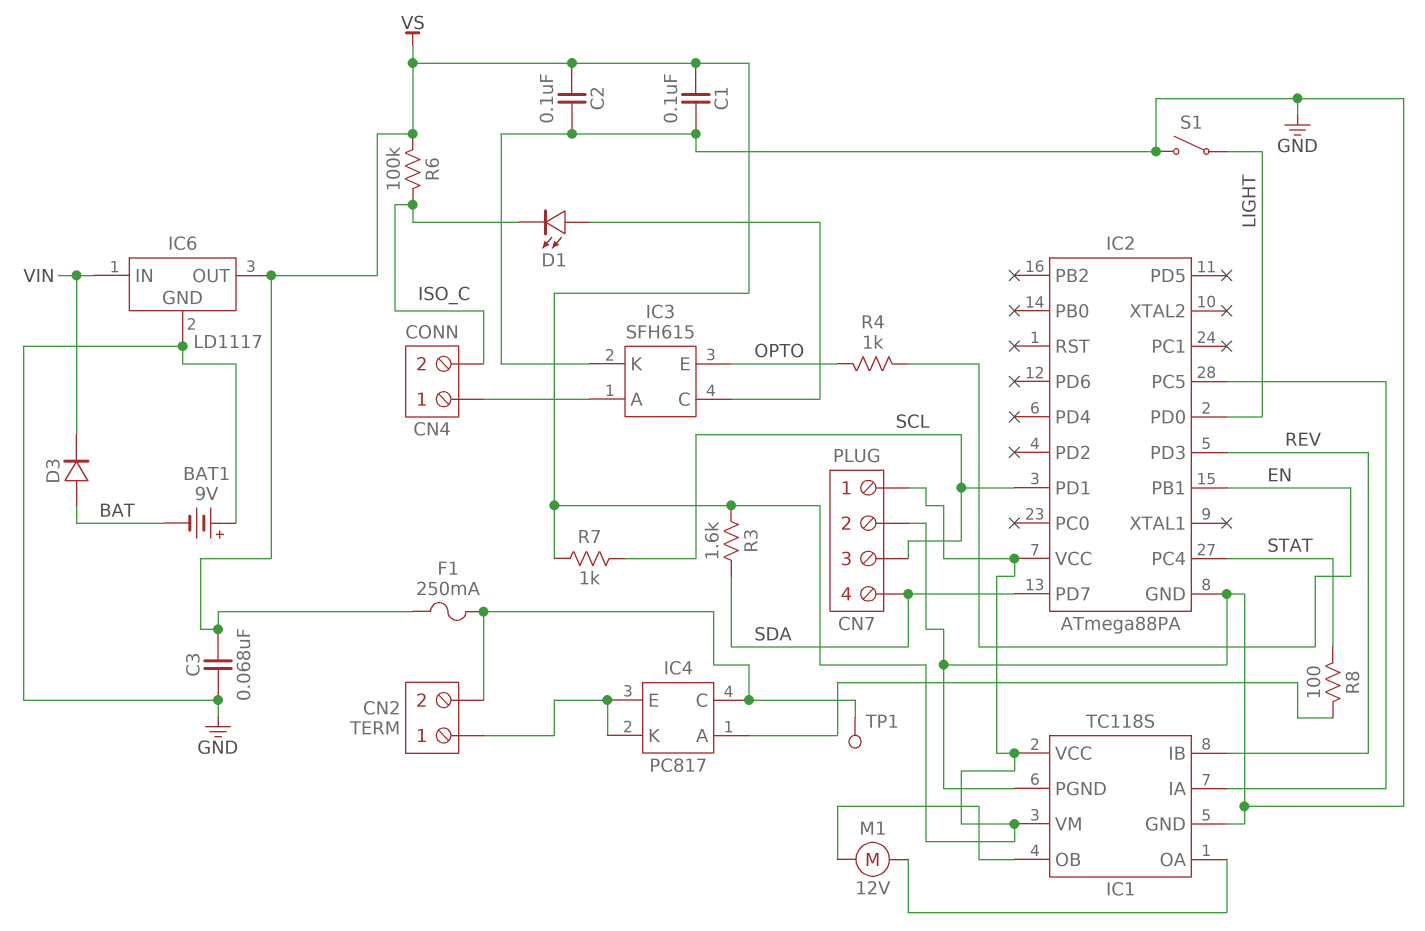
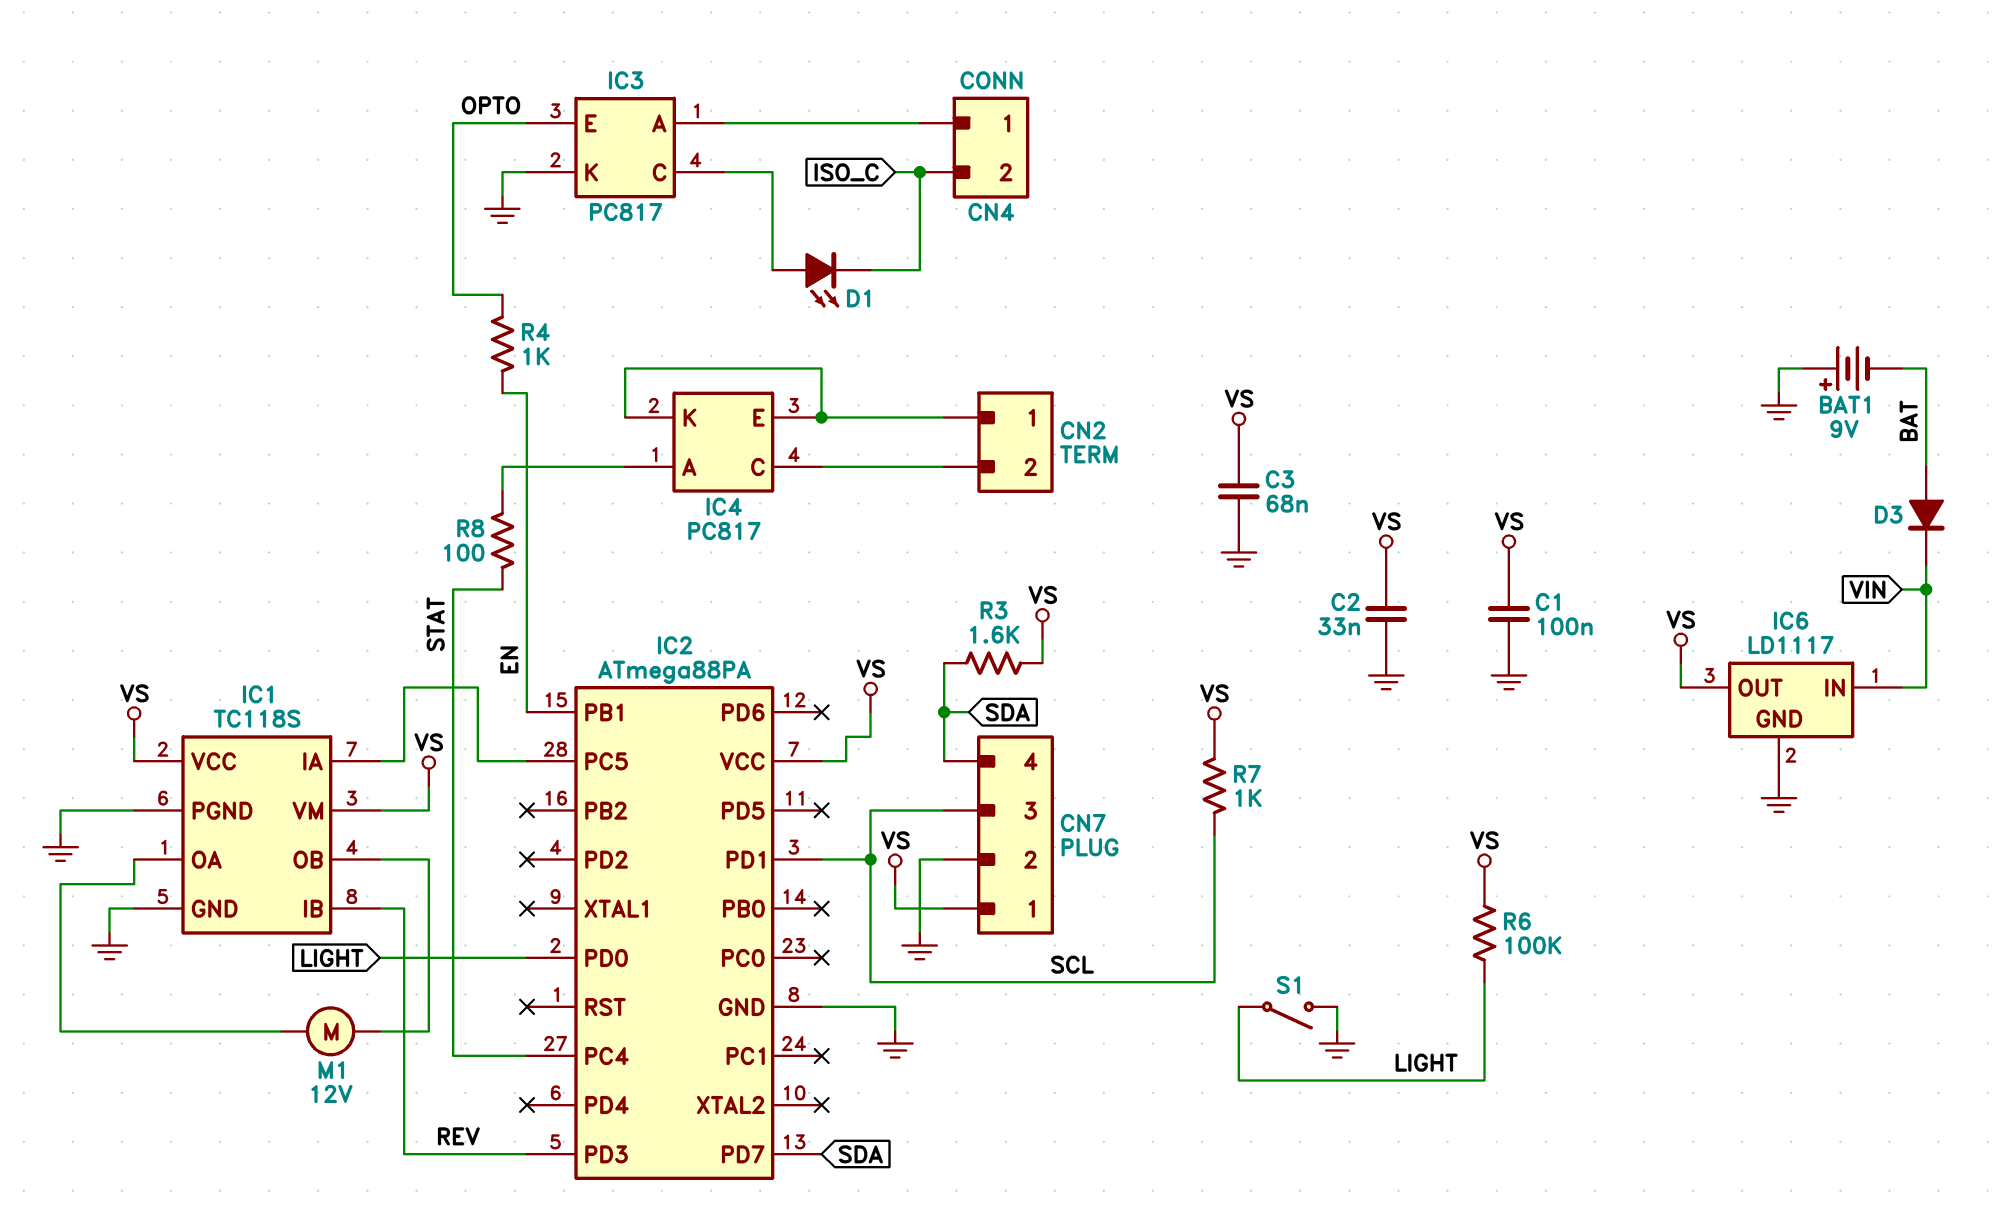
C2: 100nF (GND, VS) -> 33nF (GND, VS)
F1: 250mA (CN2/2, VS) -> none
IC3: SFH615 -> PC817
R6: 100k (ISO_C, VS) -> 100k (LIGHT, VS)
TP1: test point (CN2/2) -> none

